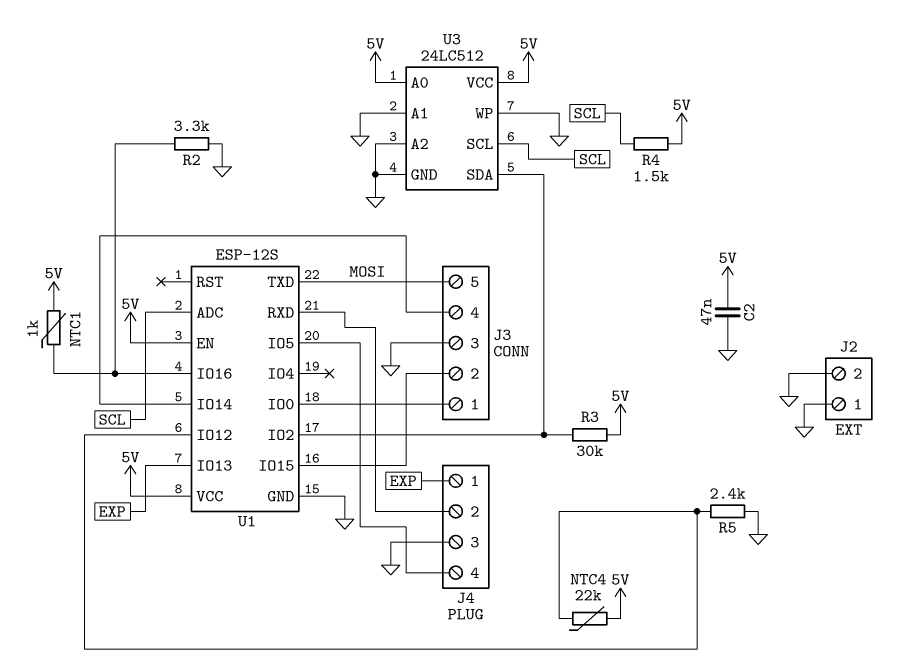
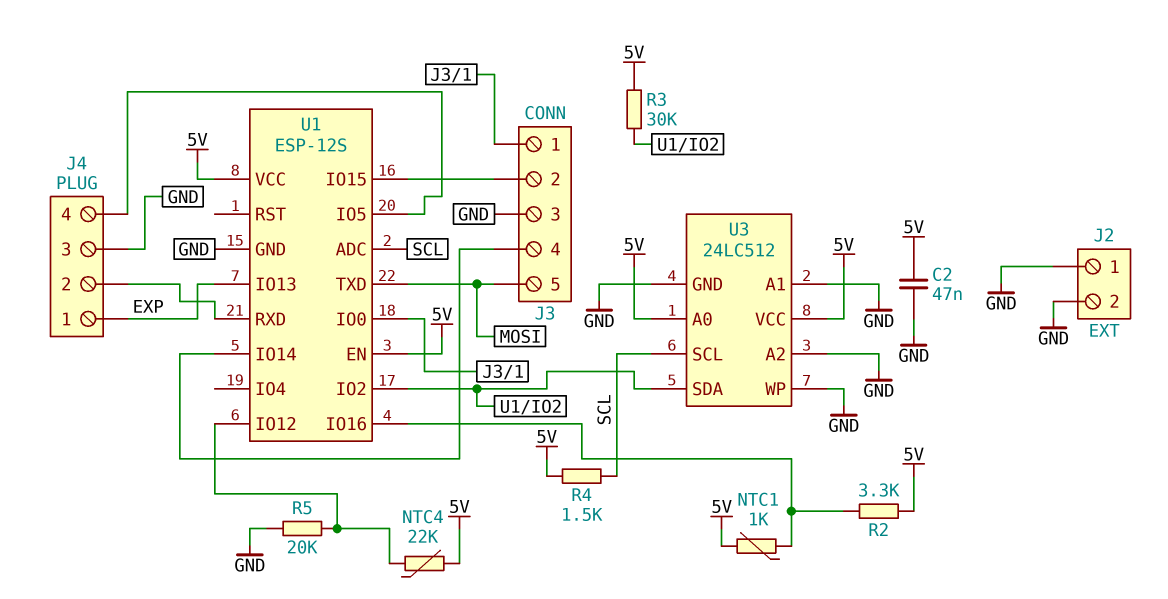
R2: 3.3k (GND, U1/IO16) -> 3.3k (5V, U1/IO16)
R5: 2.4k (GND, U1/IO12) -> 20k (GND, U1/IO12)

